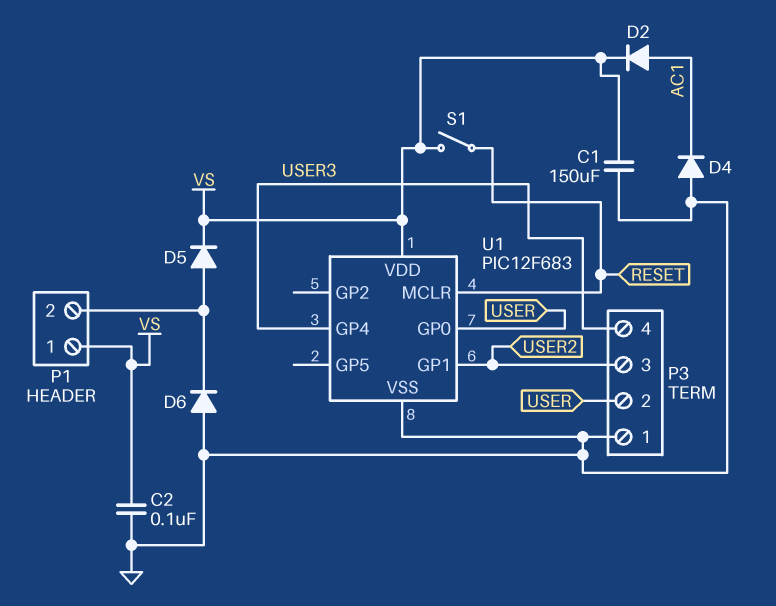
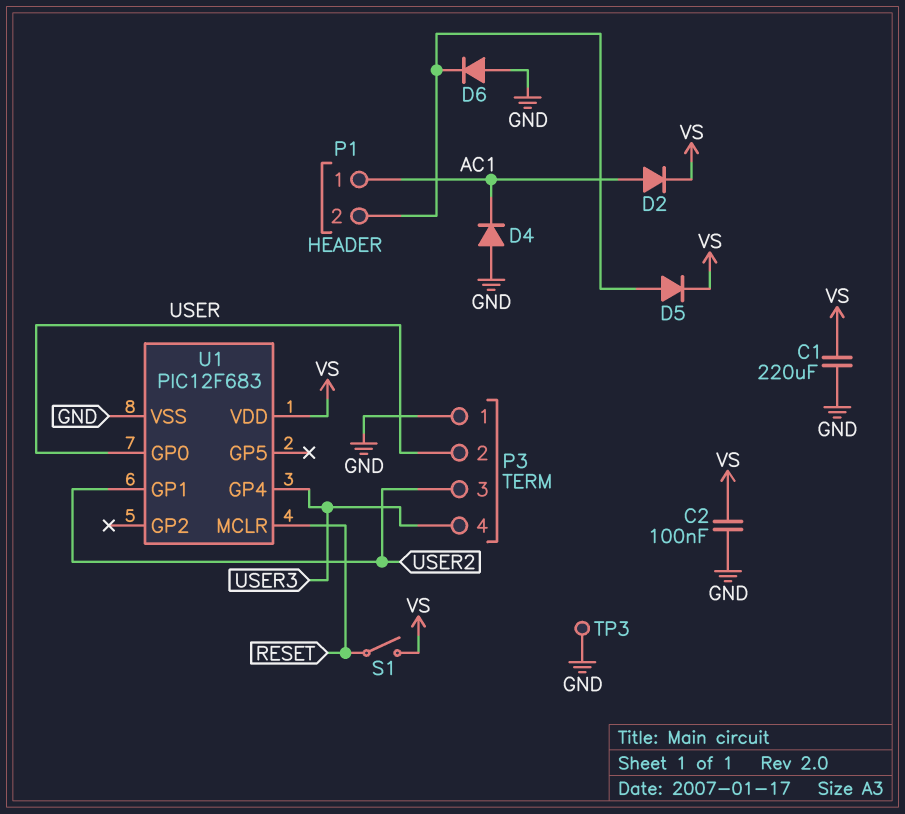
C1: 150uF (GND, VS) -> 220uF (GND, VS)
P1 pin 1: VS -> AC1
TP3: none -> test point (GND)

